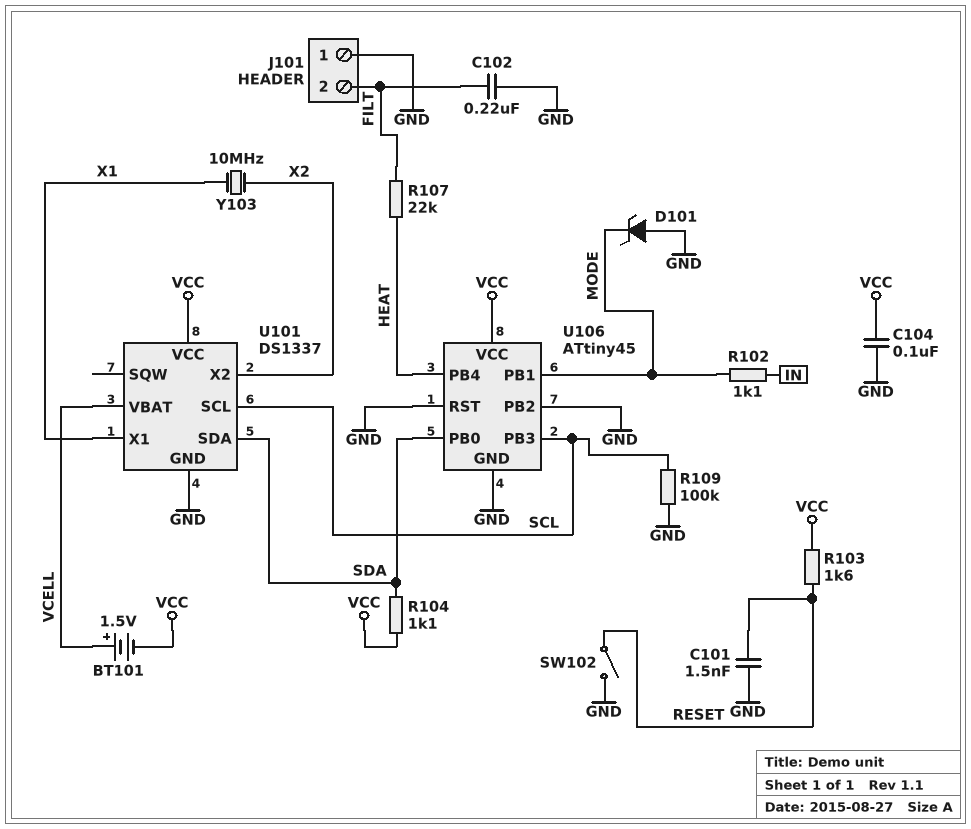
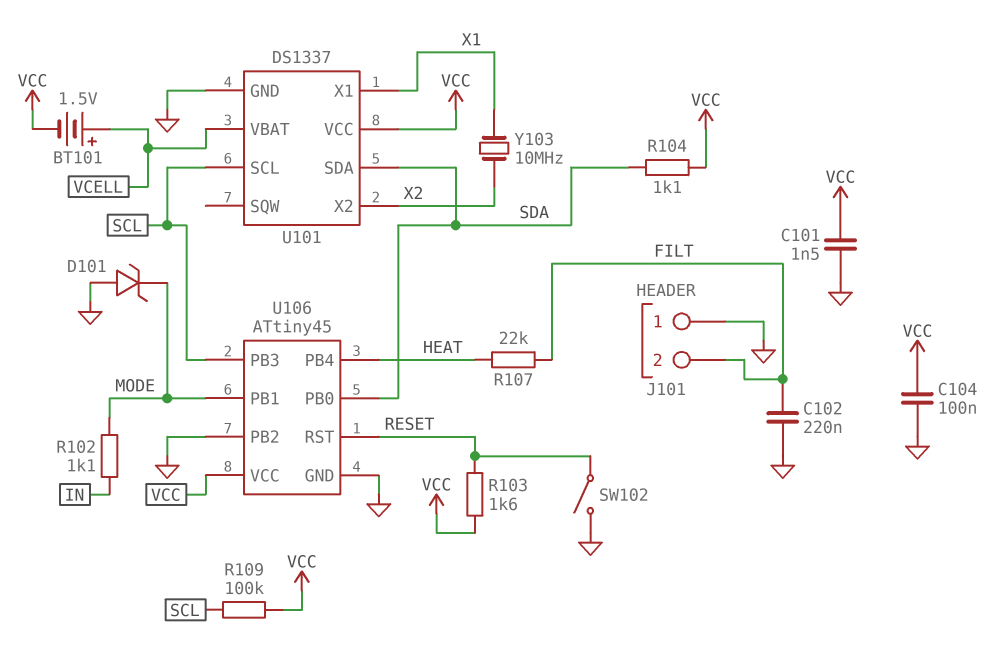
C101: 1.5nF (GND, RESET) -> 1.5nF (GND, VCC)
R109: 100k (GND, SCL) -> 100k (SCL, VCC)
U106 pin RST: GND -> RESET

